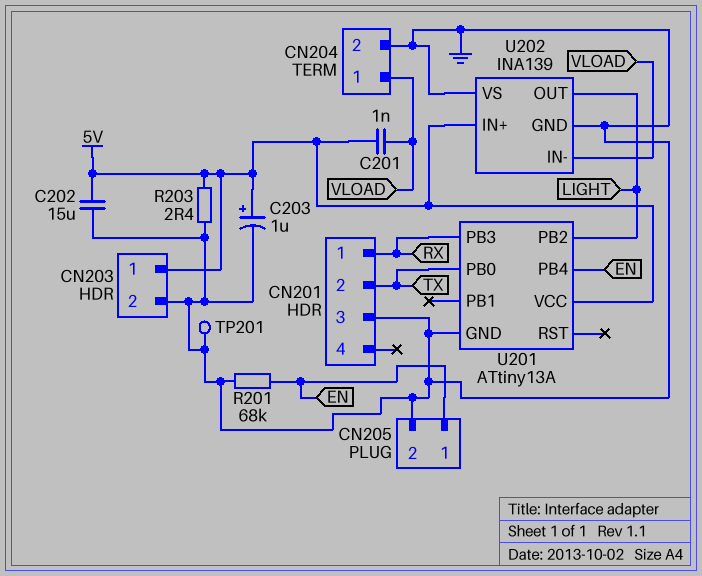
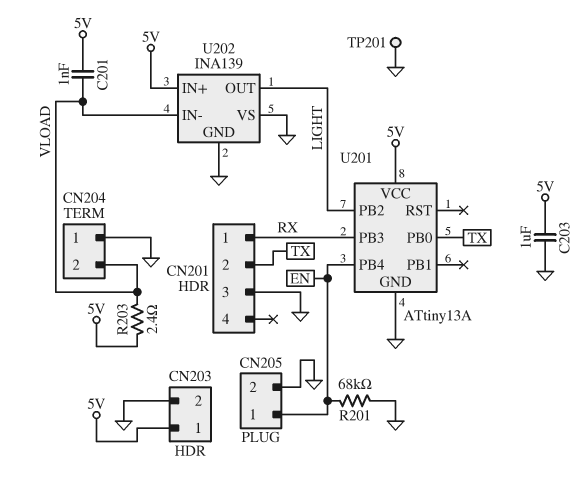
C202: 15uF (5V, GND) -> none
C203: 1uF (plus 5V, minus GND) -> 1uF (5V, GND)
CN204 pin 1: VLOAD -> GND
CN204 pin 2: GND -> VLOAD
R203: 2.4 (5V, GND) -> 2.4 (5V, VLOAD)

